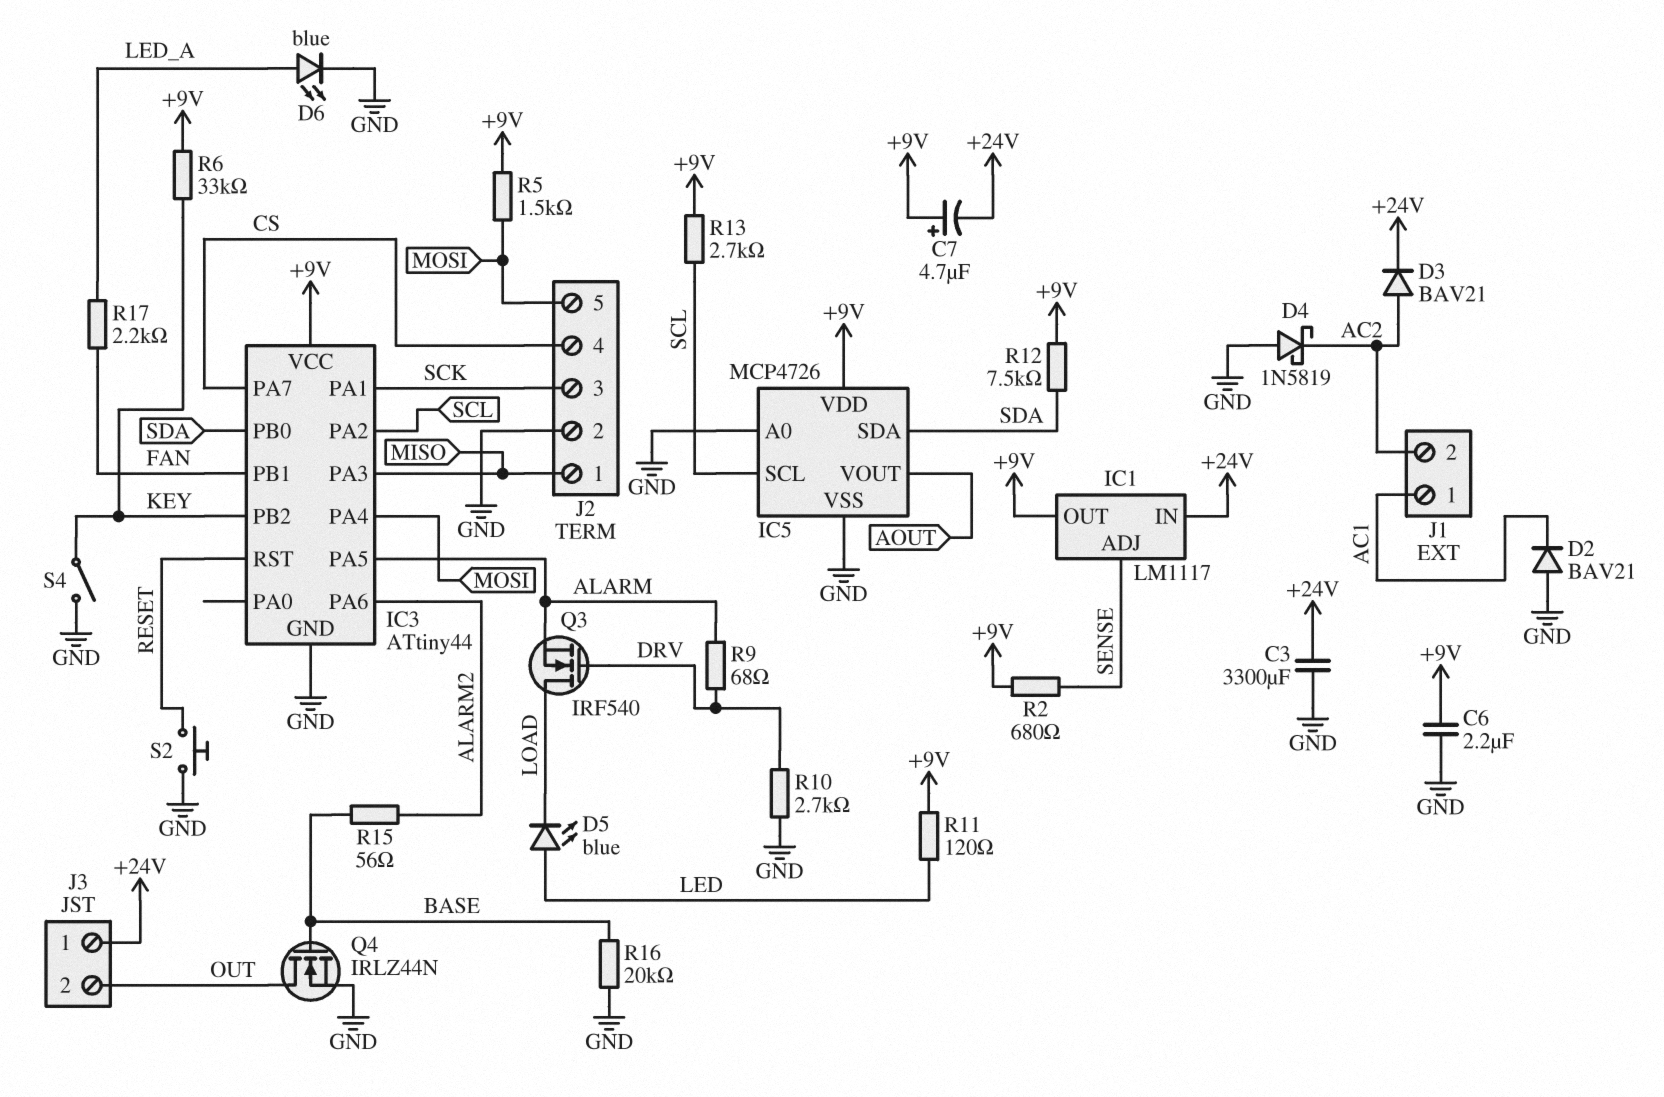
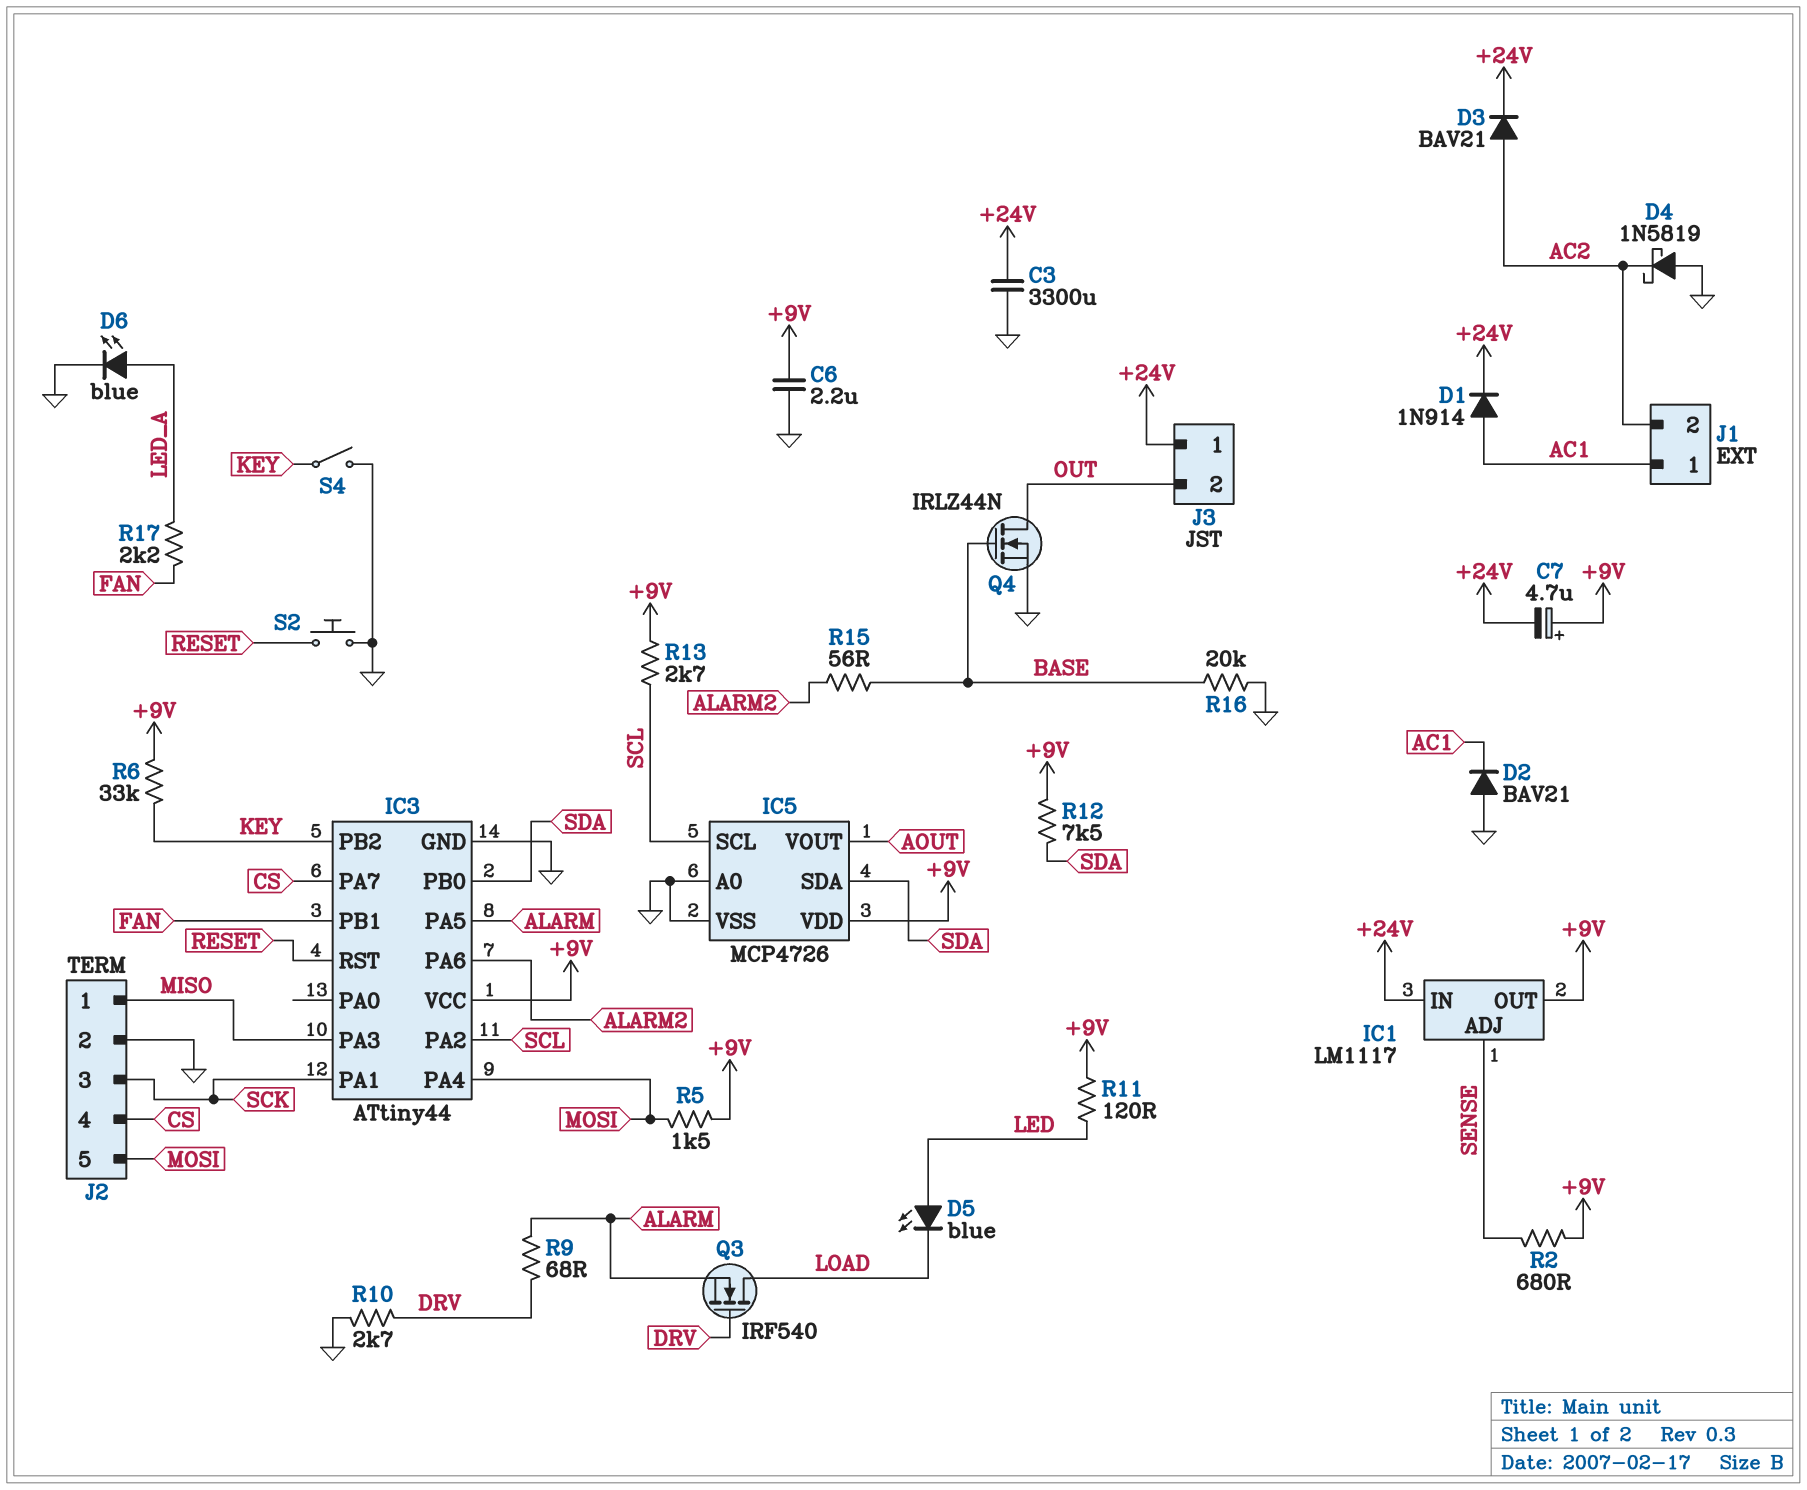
D1: none -> diode 1N914 (A AC1, K +24V)

